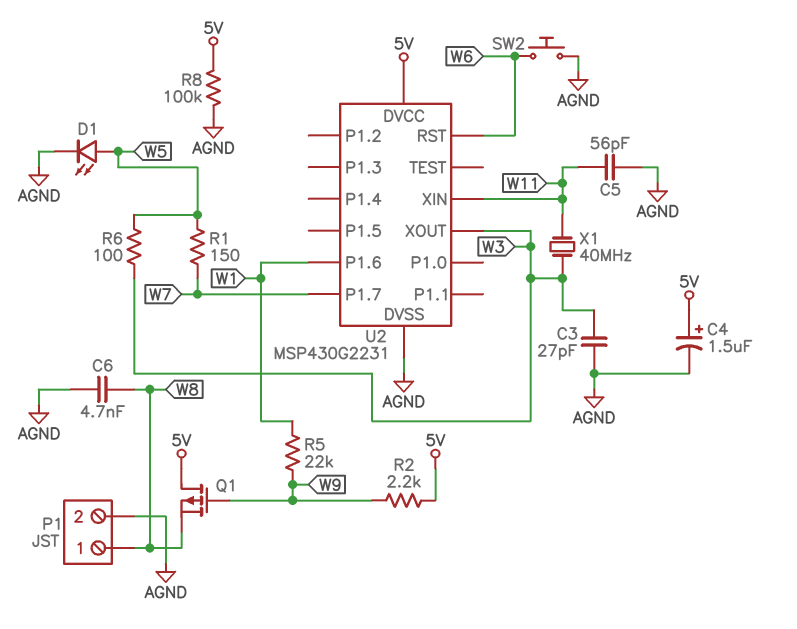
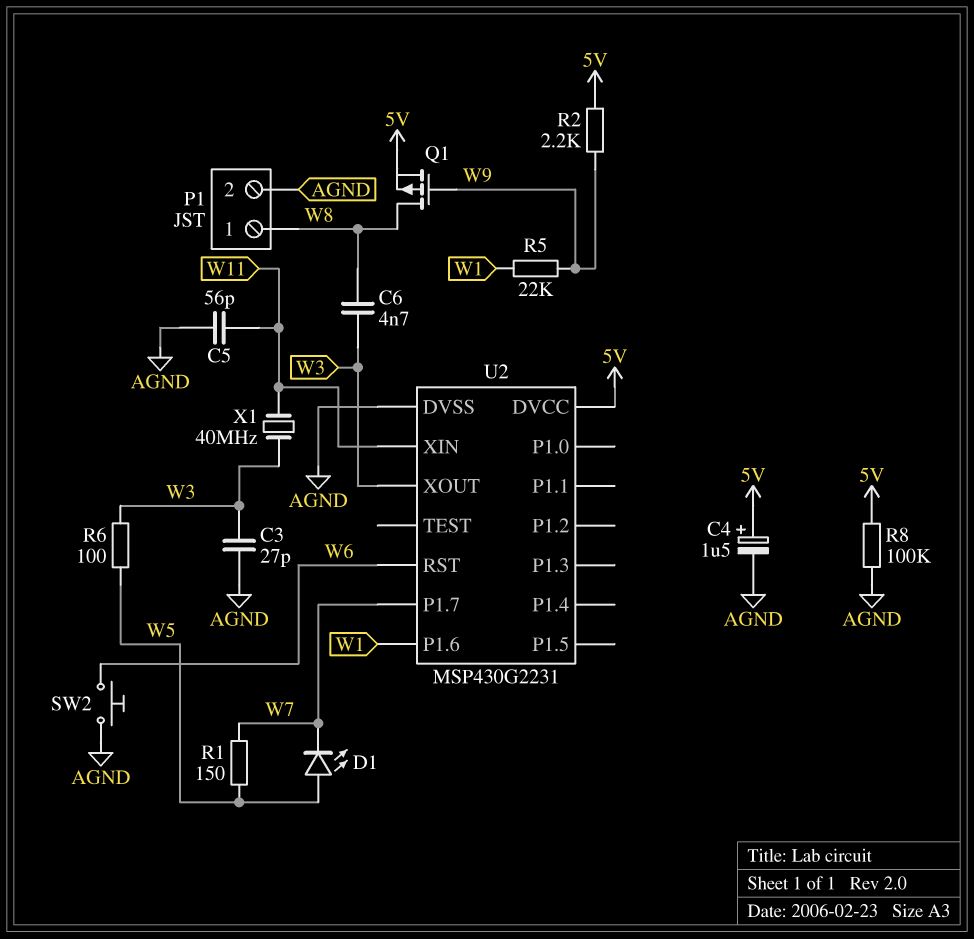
C6: 4.7nF (AGND, W8) -> 4.7nF (W3, W8)
D1: LED (A W5, K AGND) -> LED (A W5, K W7)
Q1: PMOS (G W9, D 5V, S W8) -> PMOS (G W9, D W8, S 5V)

